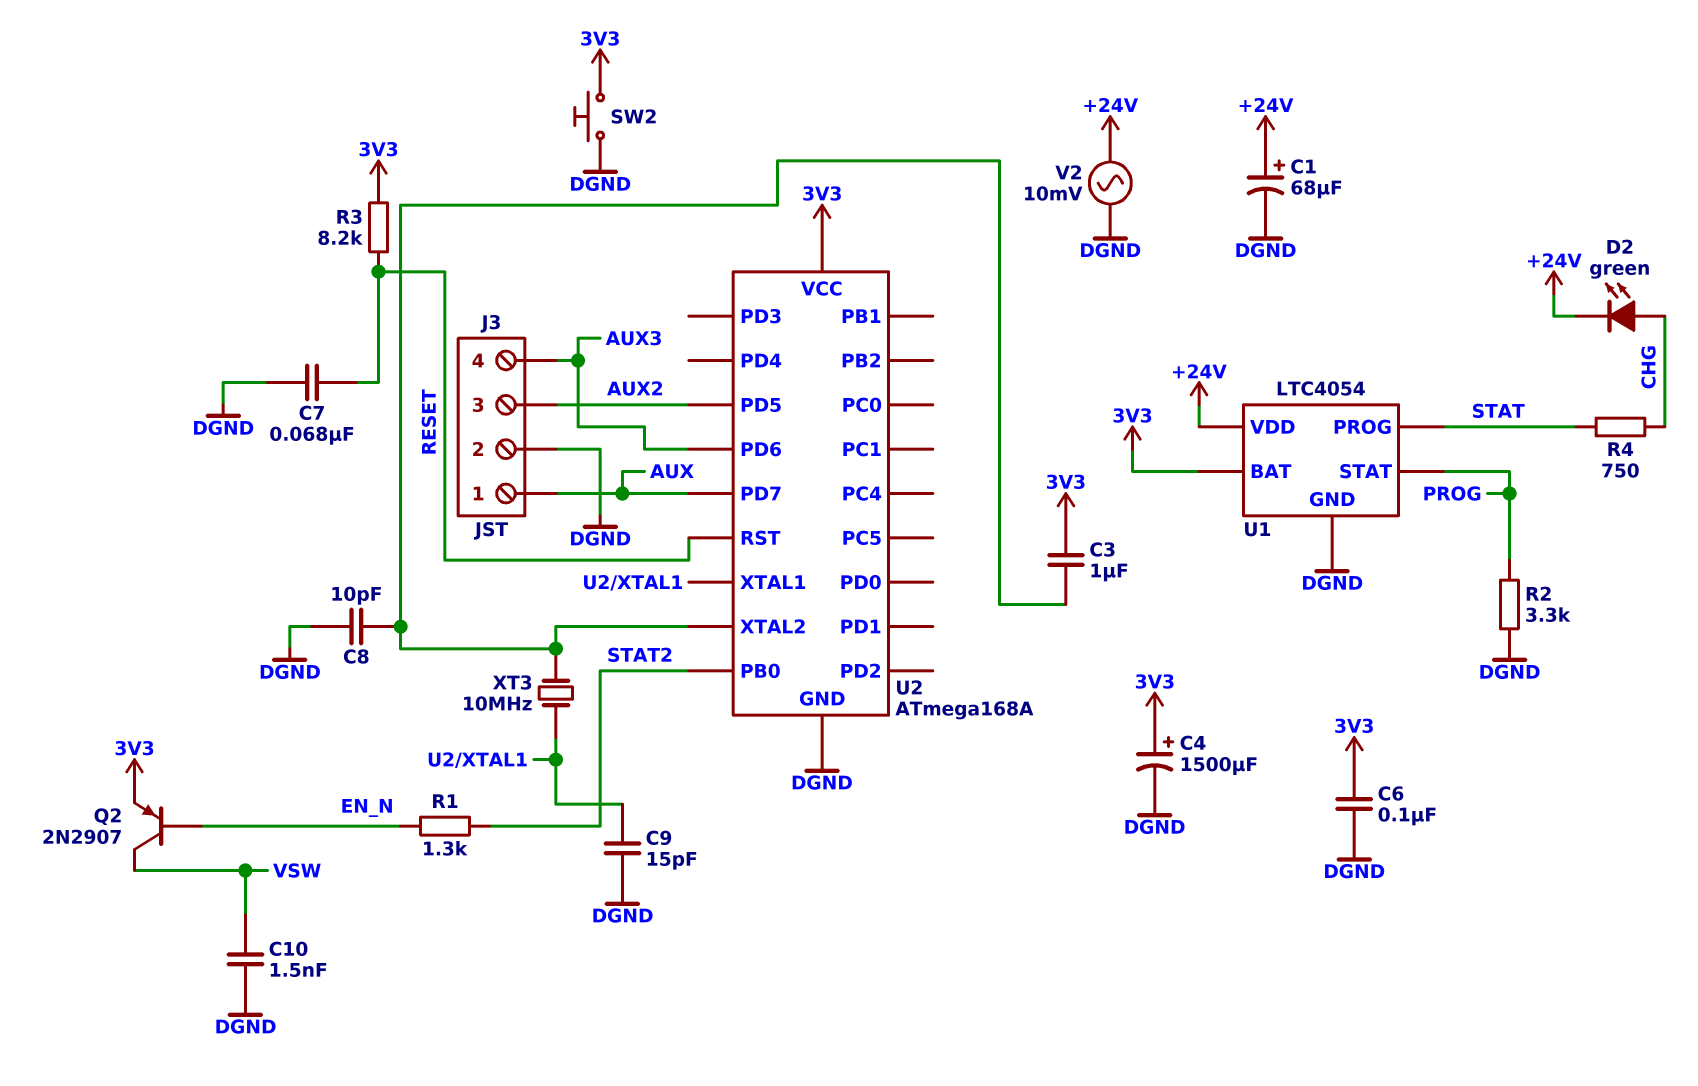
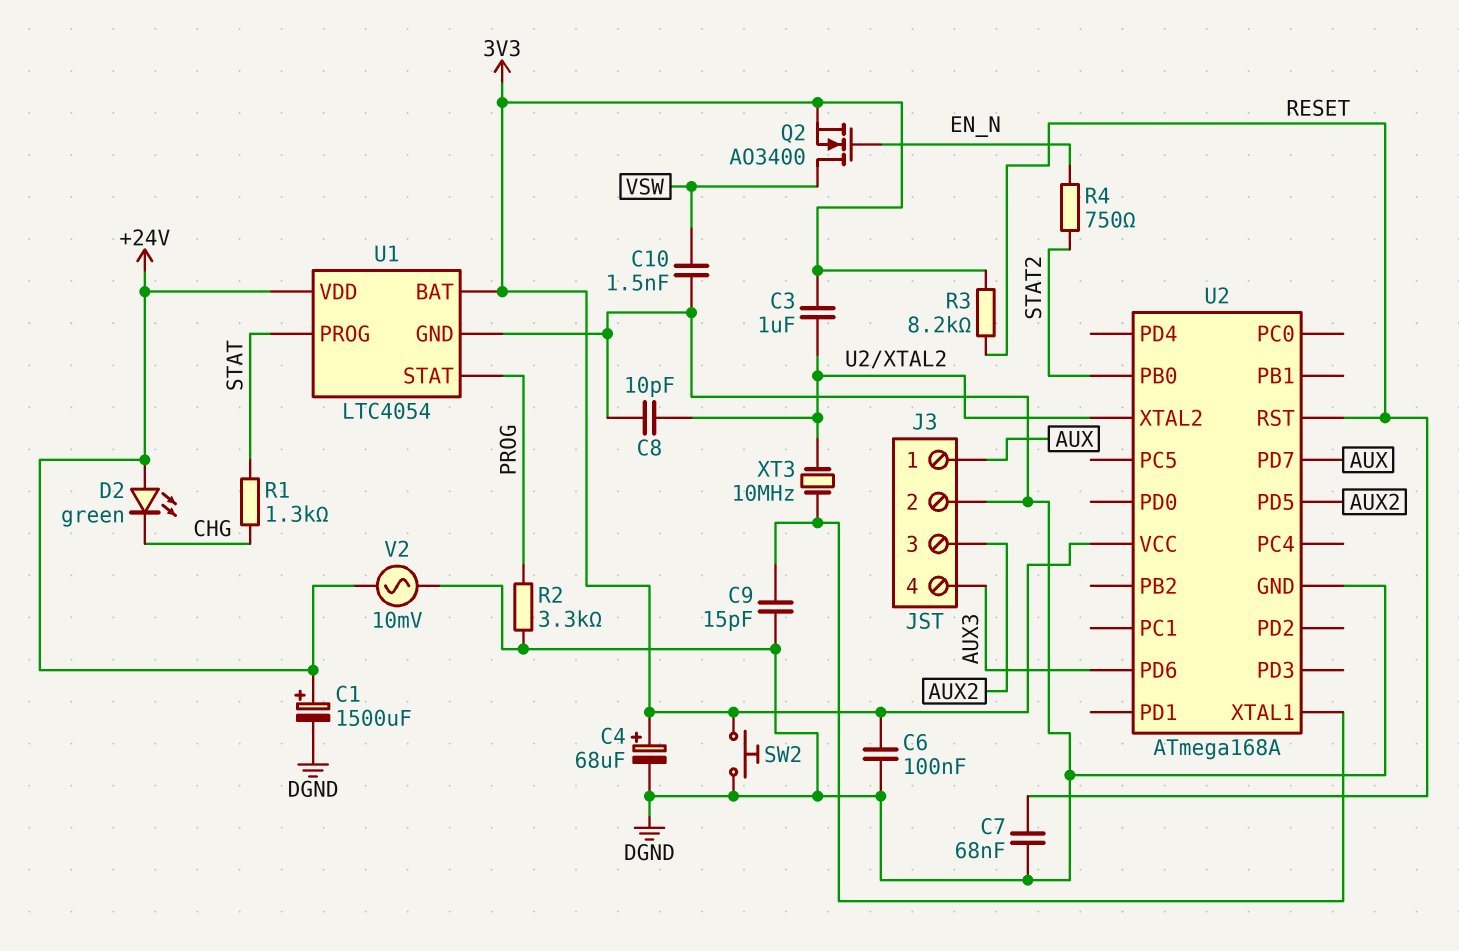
C1: 68uF (plus +24V, minus DGND) -> 1500uF (plus +24V, minus DGND)
C4: 1500uF (plus 3V3, minus DGND) -> 68uF (plus 3V3, minus DGND)
D2: LED green (A CHG, K +24V) -> LED green (A +24V, K CHG)
Q2: PNP 2N2907 (B EN_N, C VSW, E 3V3) -> NMOS AO3400 (G EN_N, D VSW, S 3V3)
R1: 1.3k (EN_N, STAT2) -> 1.3k (CHG, STAT)
R4: 750 (CHG, STAT) -> 750 (EN_N, STAT2)

